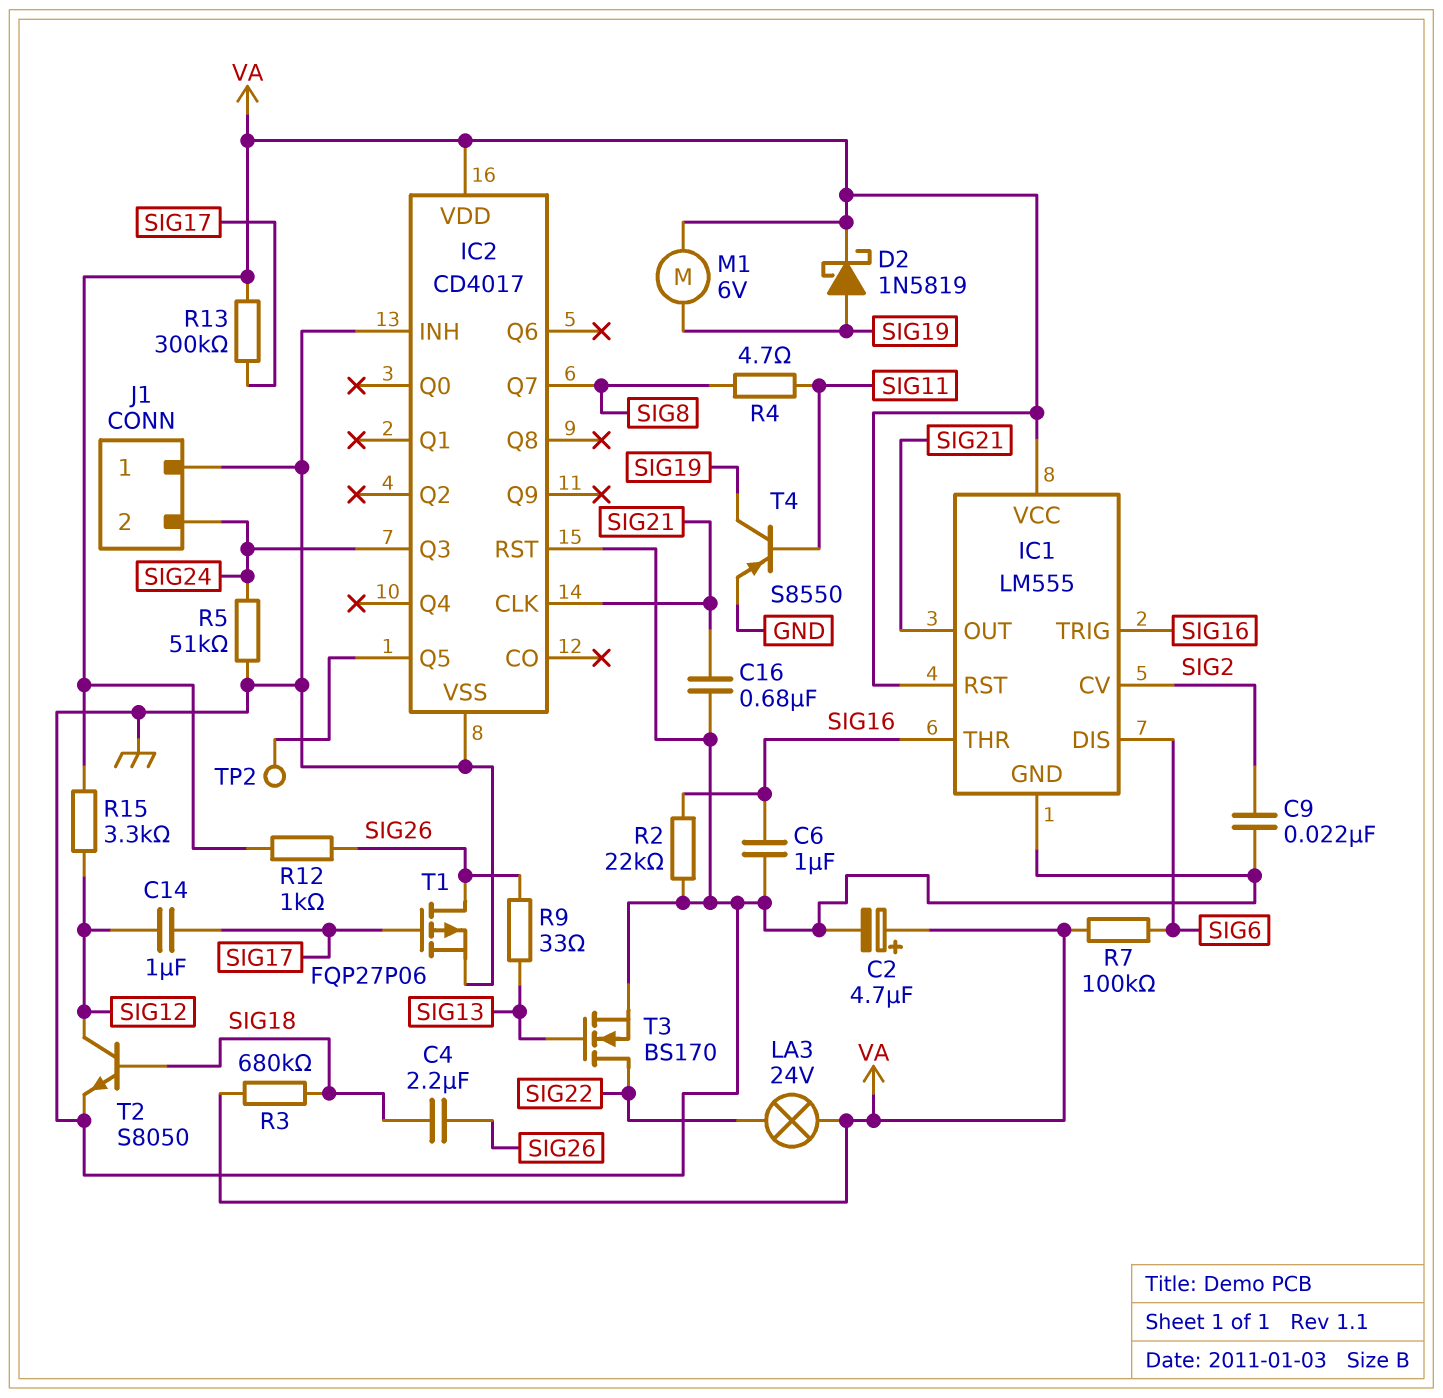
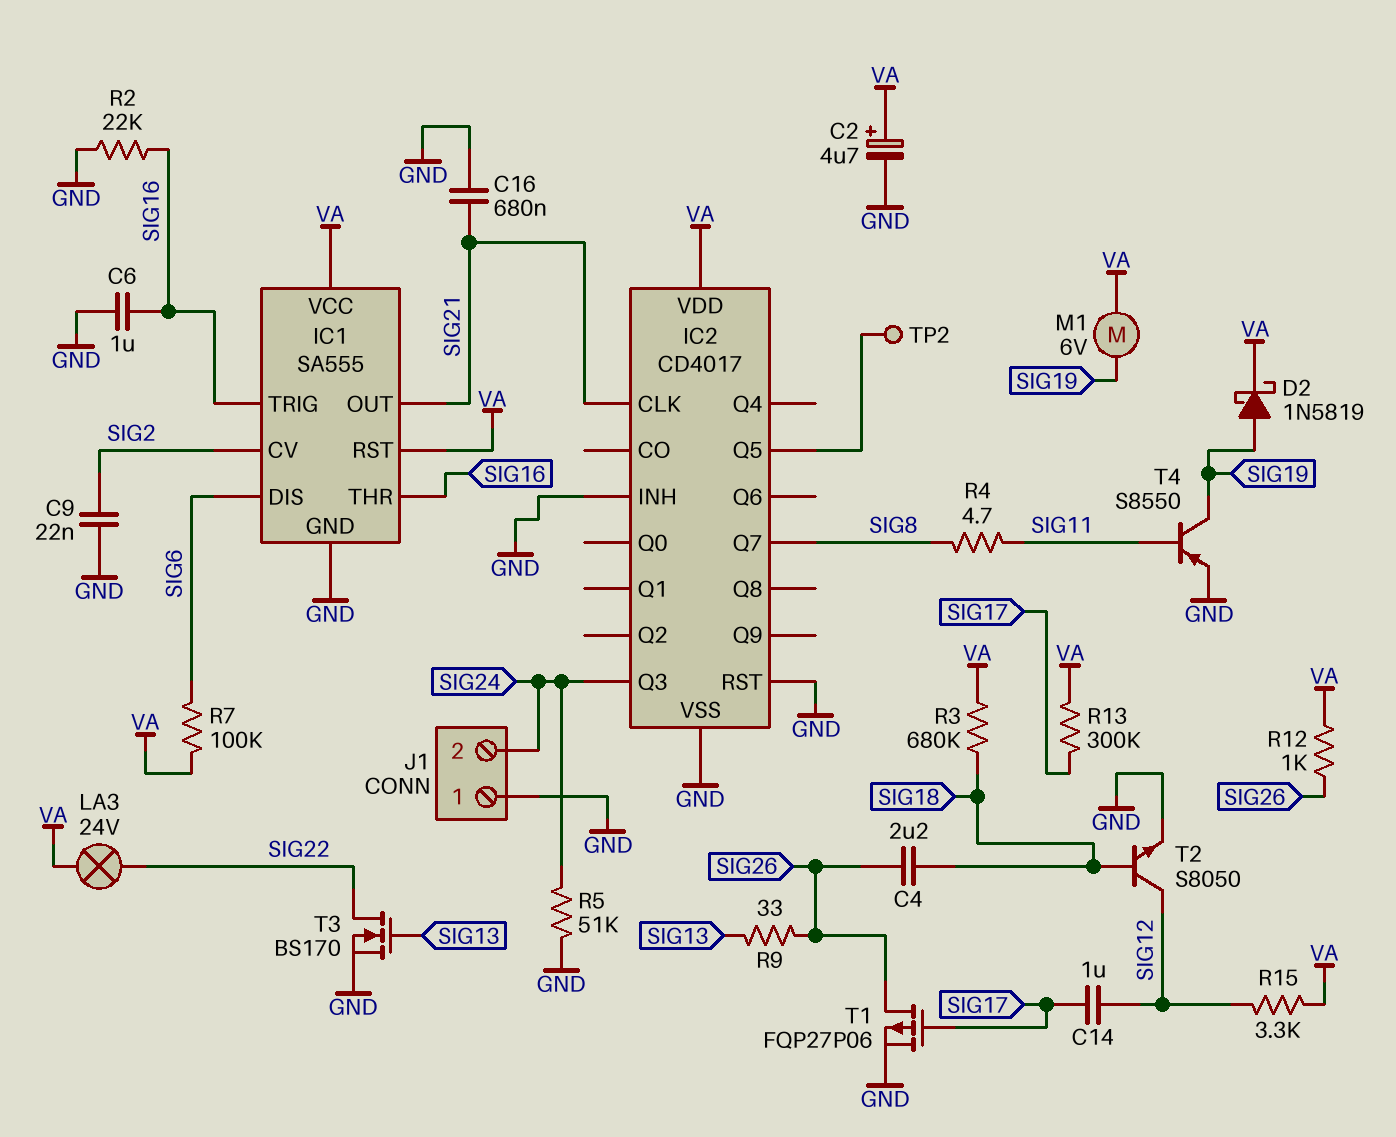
IC1: LM555 -> SA555

